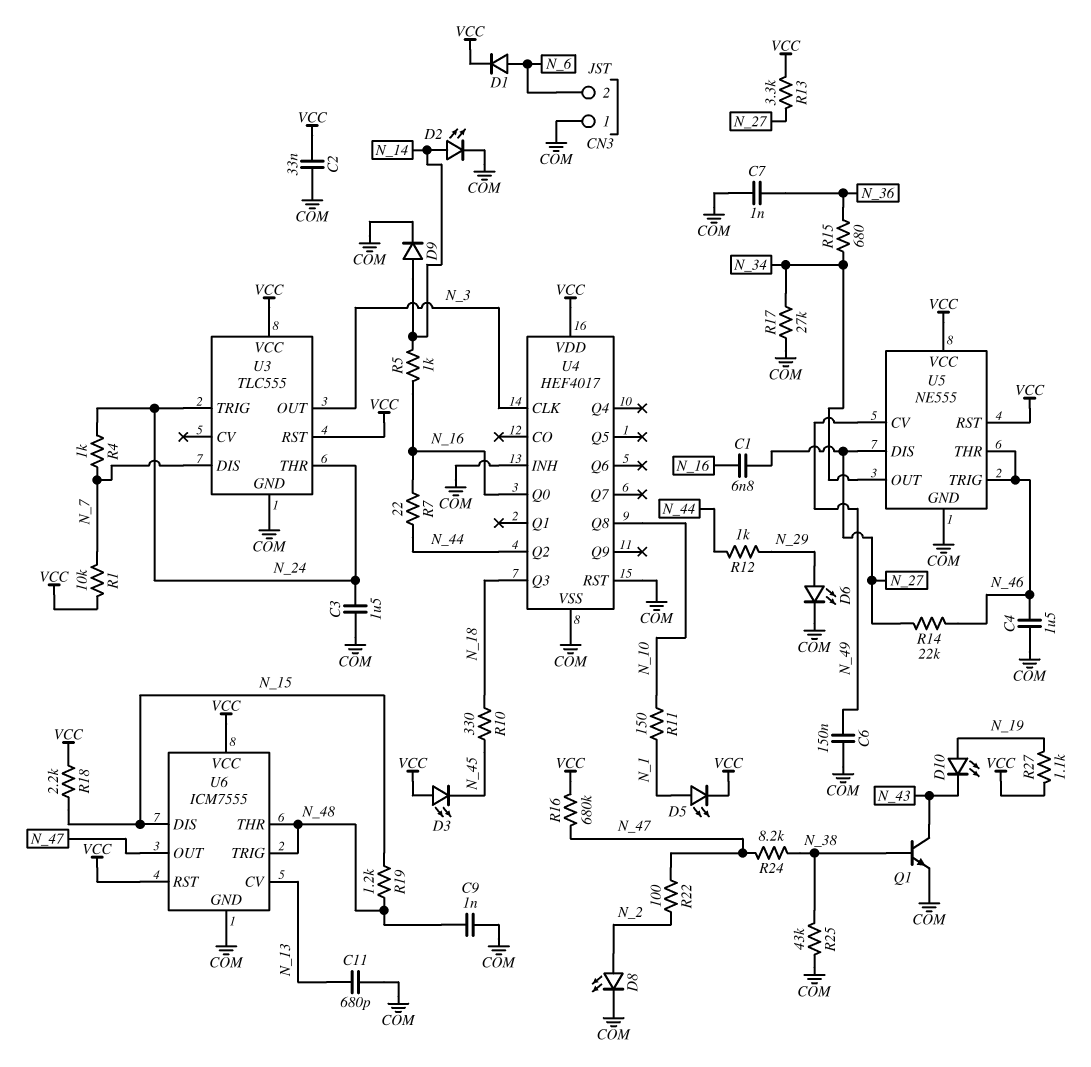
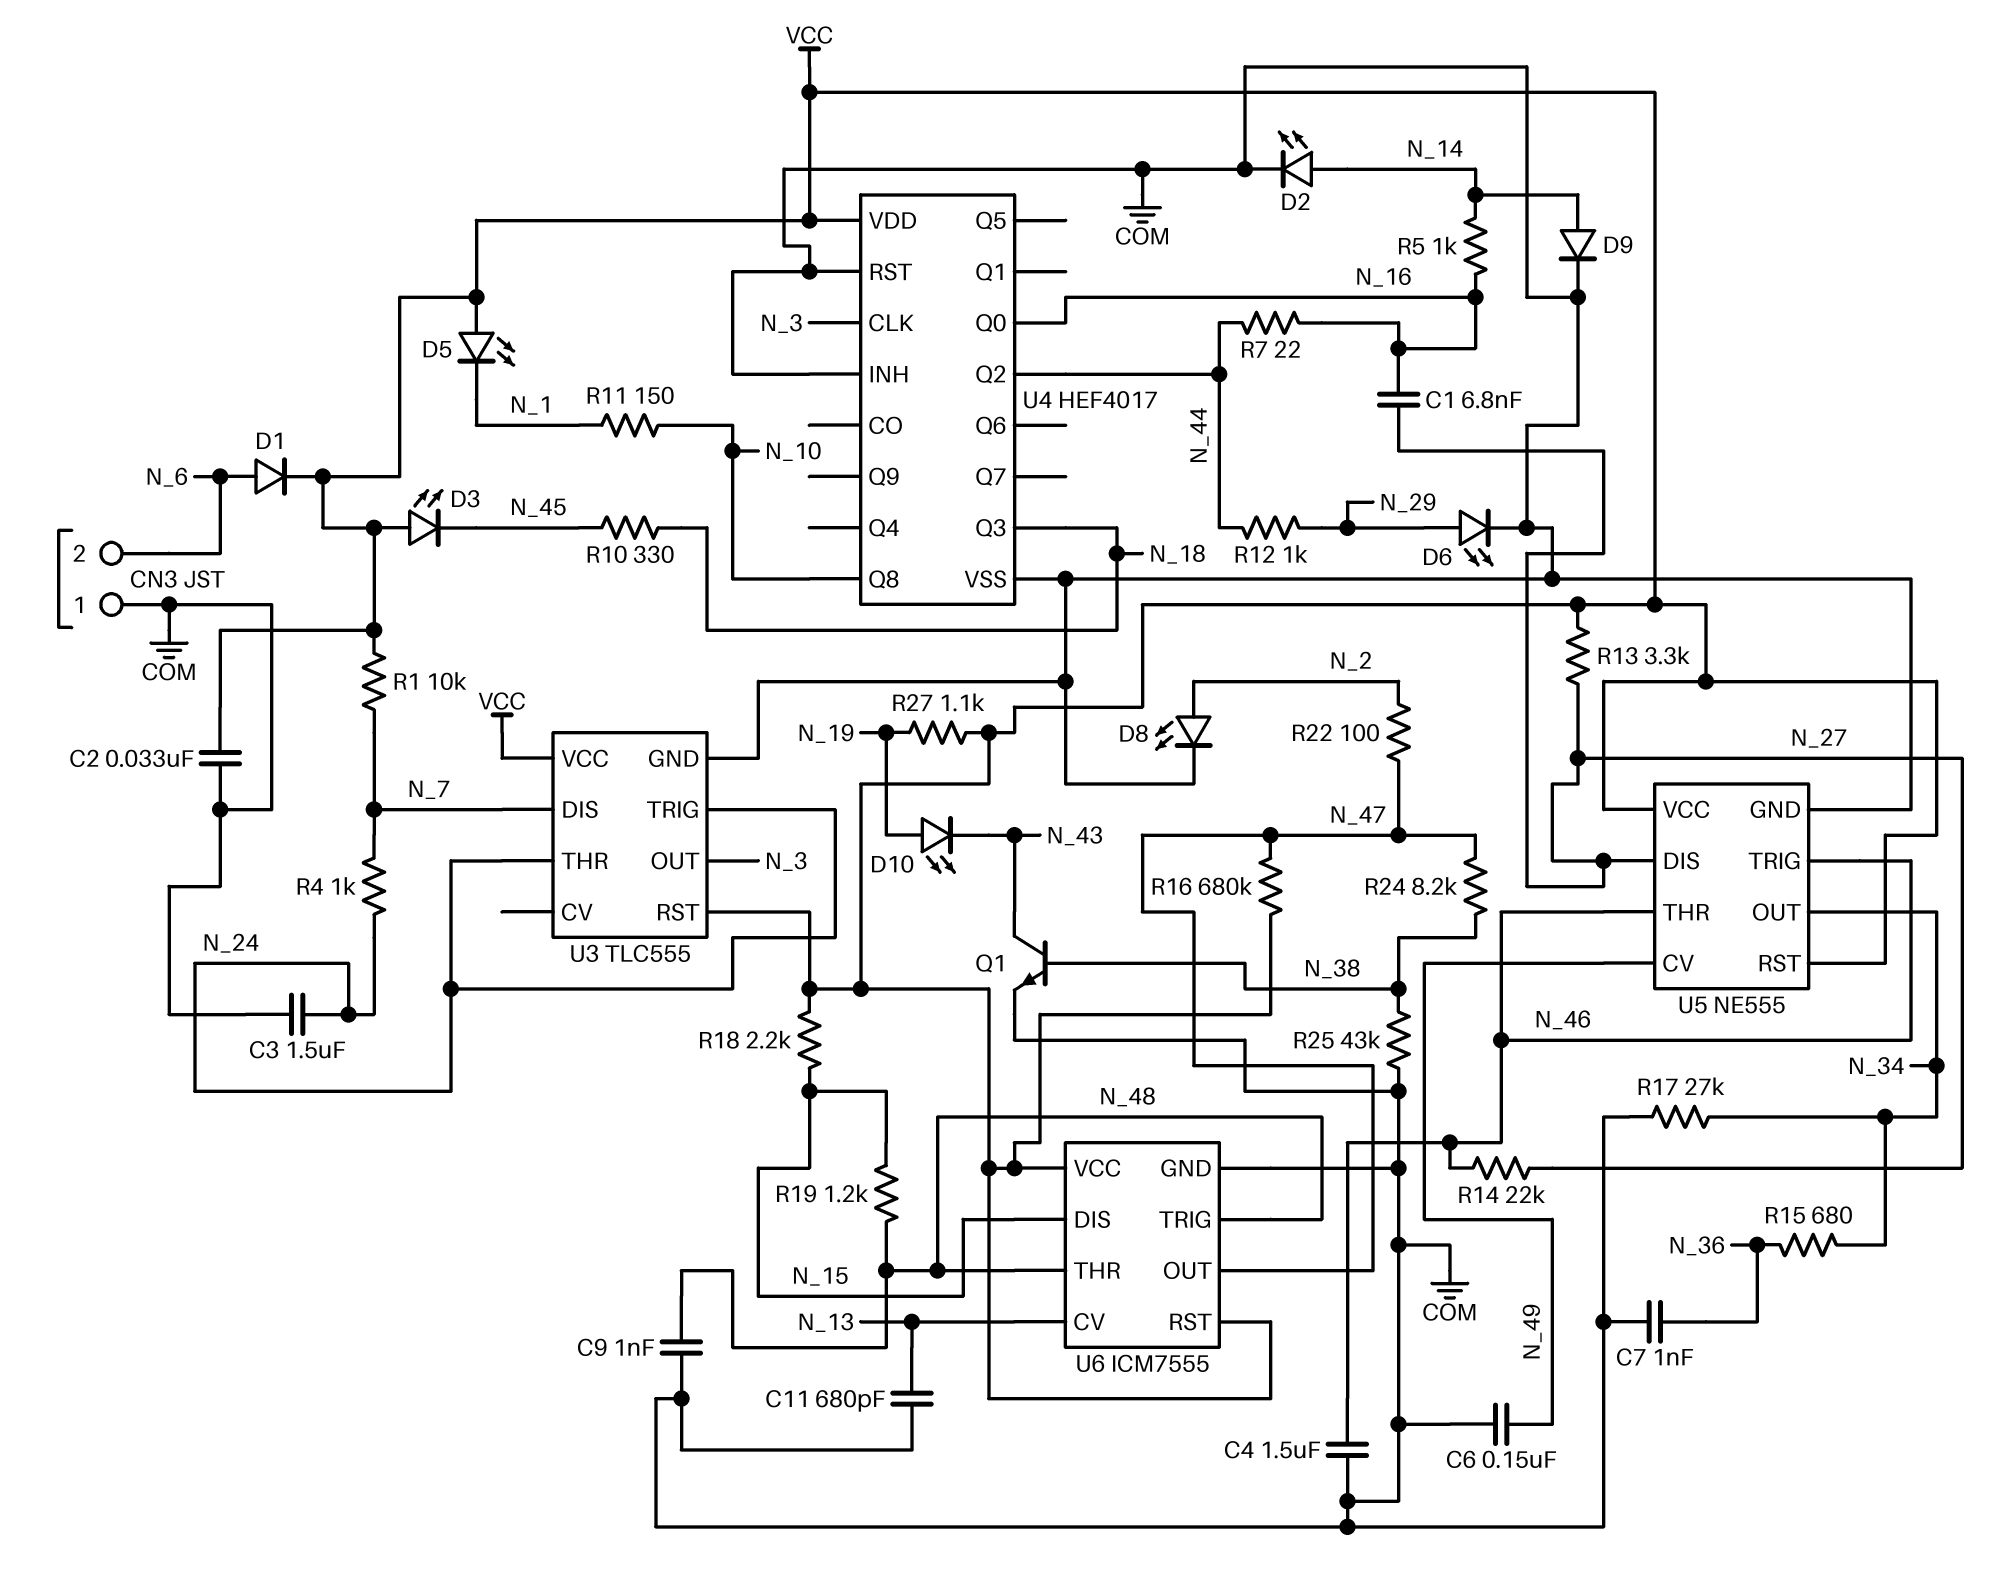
D5: LED (A N_1, K VCC) -> LED (A VCC, K N_1)

